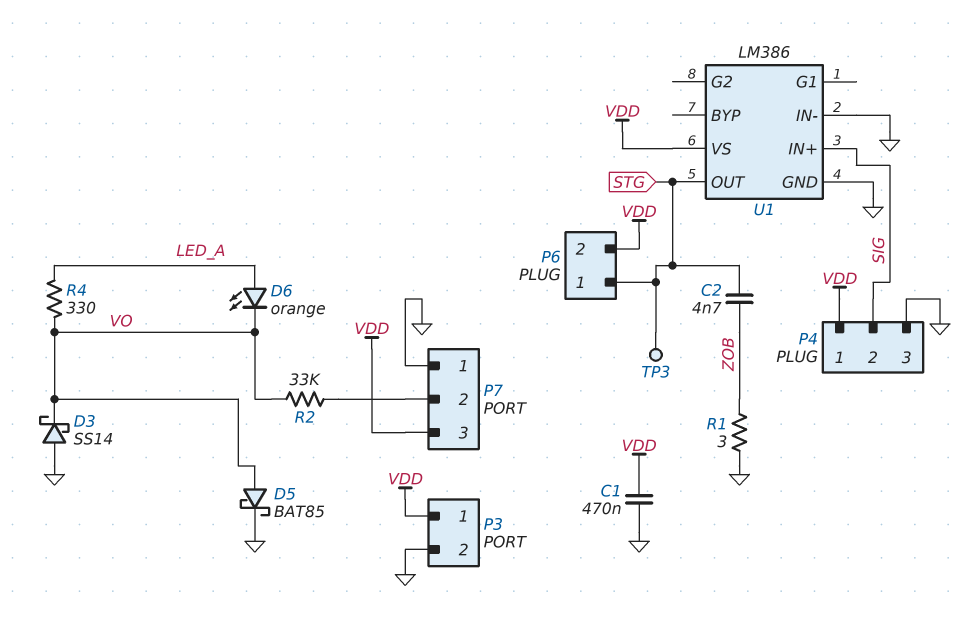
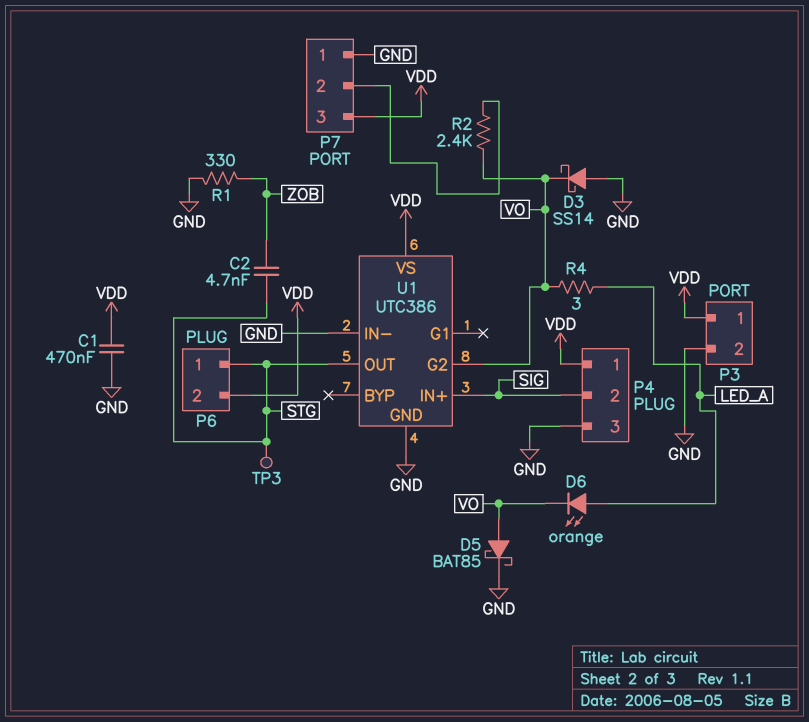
R1: 3 (GND, ZOB) -> 330 (GND, ZOB)
R2: 33k (P7/2, VO) -> 2.4k (P7/2, VO)
R4: 330 (LED_A, VO) -> 3 (LED_A, VO)
U1: LM386 -> UTC386
U1 pin G2: none -> VO

